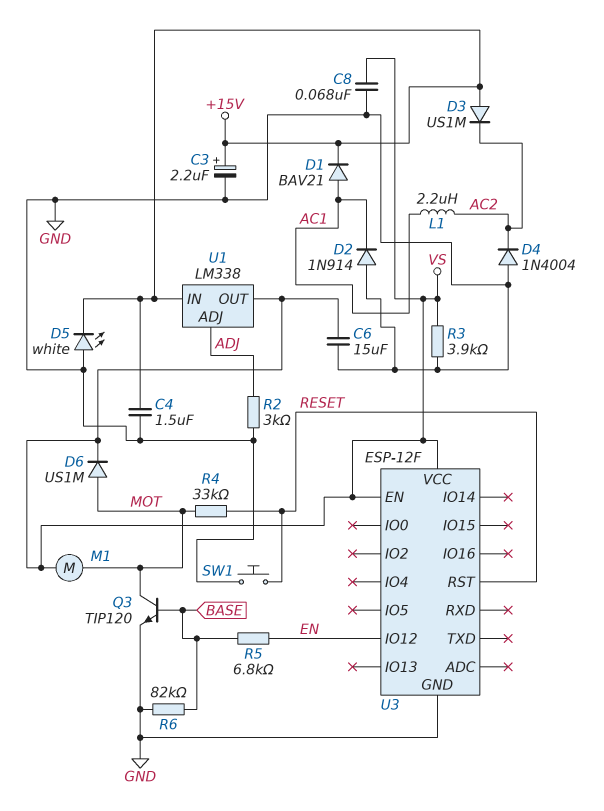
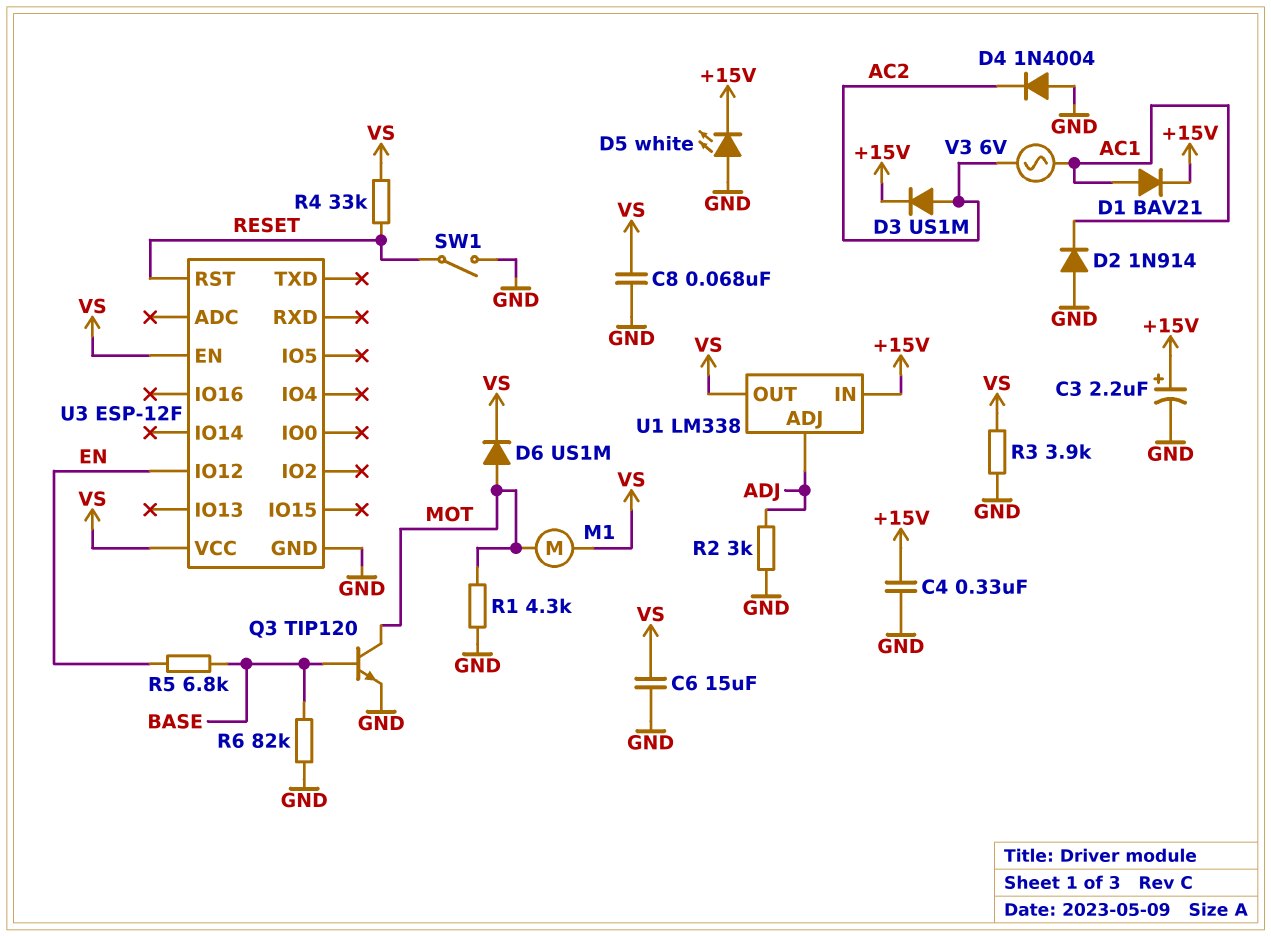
C4: 1.5uF (+15V, GND) -> 330nF (+15V, GND)
D3: diode US1M (A +15V, K AC2) -> diode US1M (A AC2, K +15V)
L1: 2.2uH (AC1, AC2) -> none
R1: none -> 4.3k (GND, MOT)
R4: 33k (MOT, RESET) -> 33k (RESET, VS)
SW1: button (GND, RESET) -> switch (GND, RESET)
V3: none -> AC 6V (AC1, AC2)

